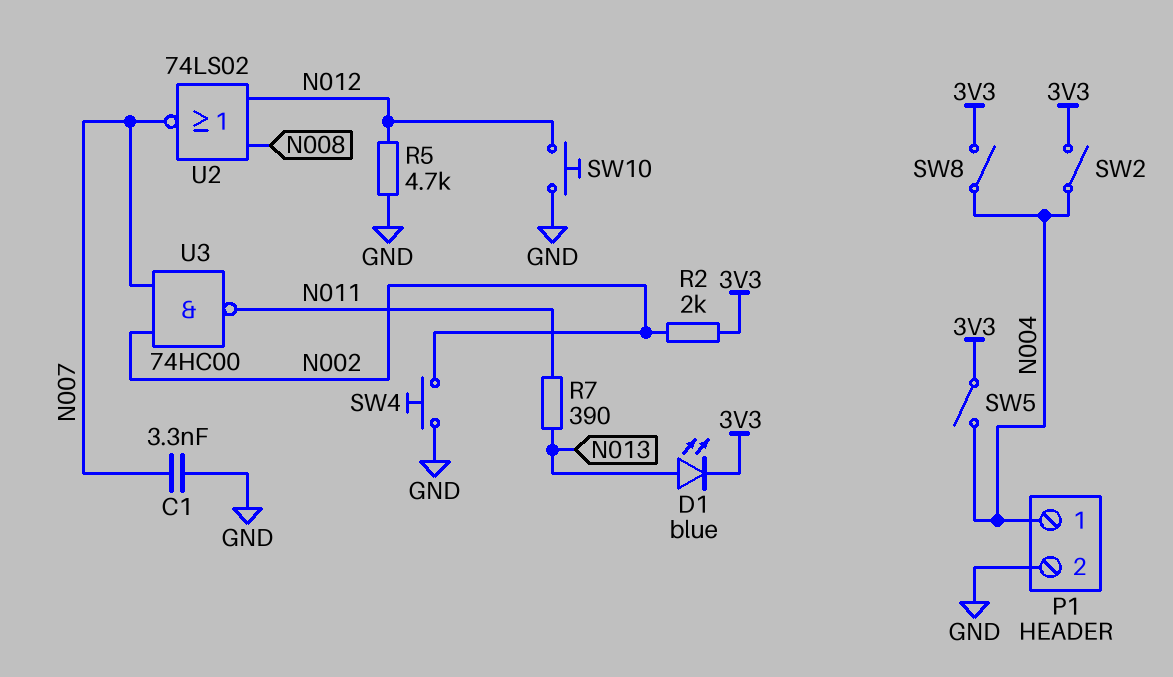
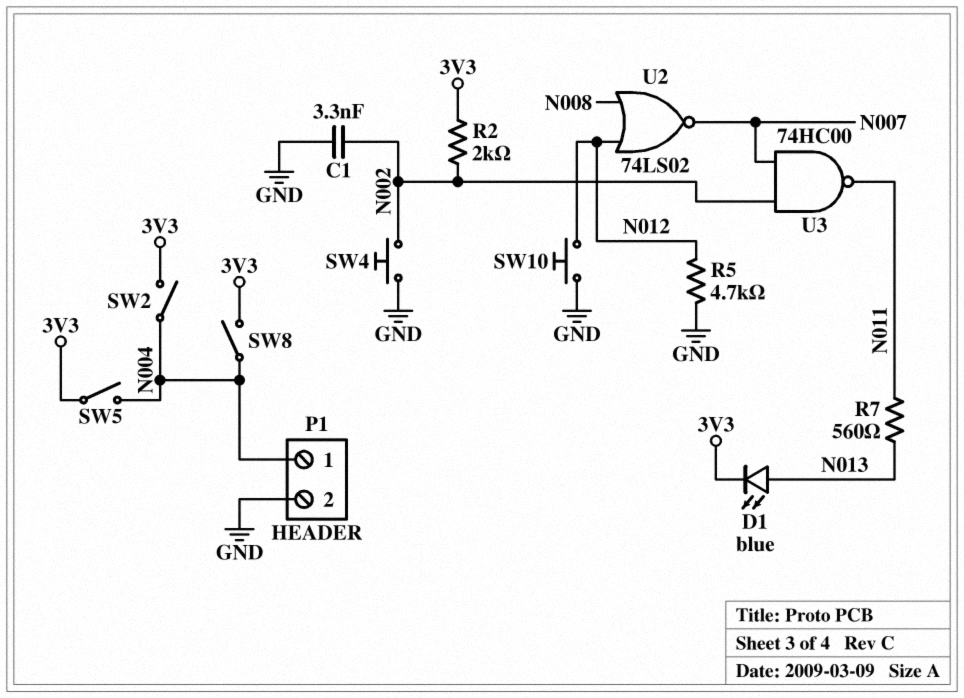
C1: 3.3nF (GND, N007) -> 3.3nF (GND, N002)
R7: 390 (N011, N013) -> 560 (N011, N013)

